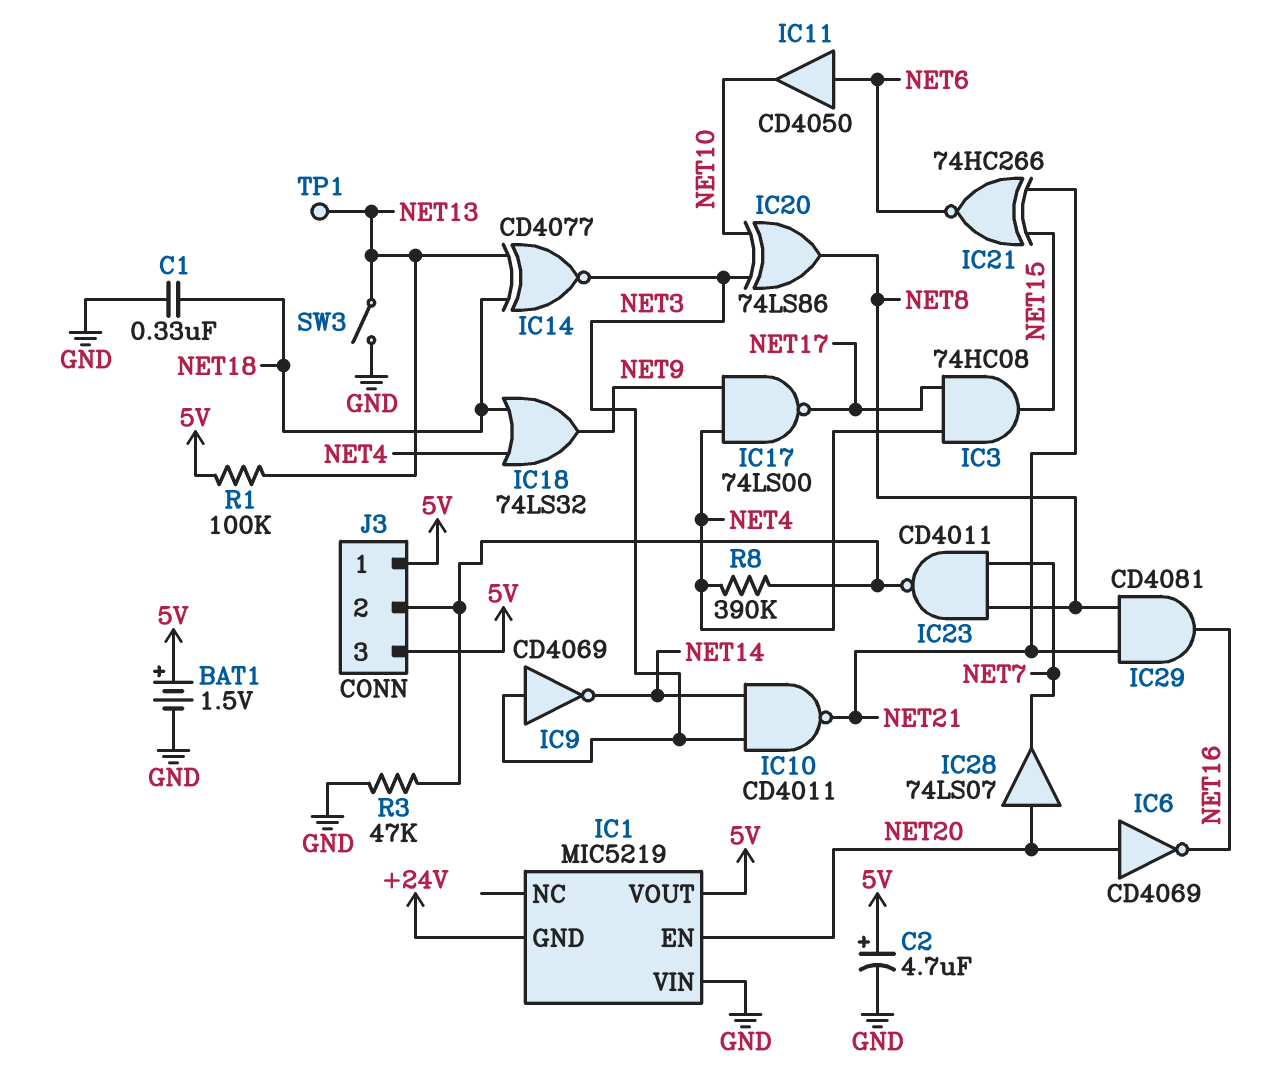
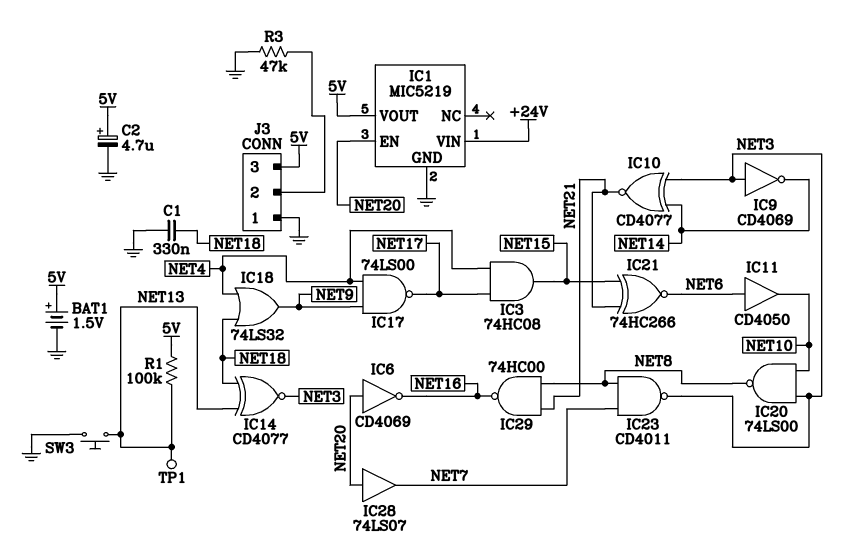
IC1 pin GND: +24V -> GND
IC1 pin VIN: GND -> +24V
IC10: NAND CD4011 (in NET3, in NET14, out NET21) -> XNOR CD4077 (in NET3, in NET14, out NET21)
IC20: XOR 74LS86 (in NET3, in NET10, out NET8) -> NAND 74LS00 (in NET3, in NET10, out NET8)
IC23: NAND CD4011 (in NET7, in NET8, out J3/2) -> NAND CD4011 (in NET7, in NET8, out NET3)
IC29: AND CD4081 (in NET8, in NET21, out NET16) -> NAND 74HC00 (in NET8, in NET21, out NET16)
J3 pin 1: 5V -> GND
R8: 390k (J3/2, NET4) -> none
SW3: switch (GND, NET13) -> button (GND, NET13)

